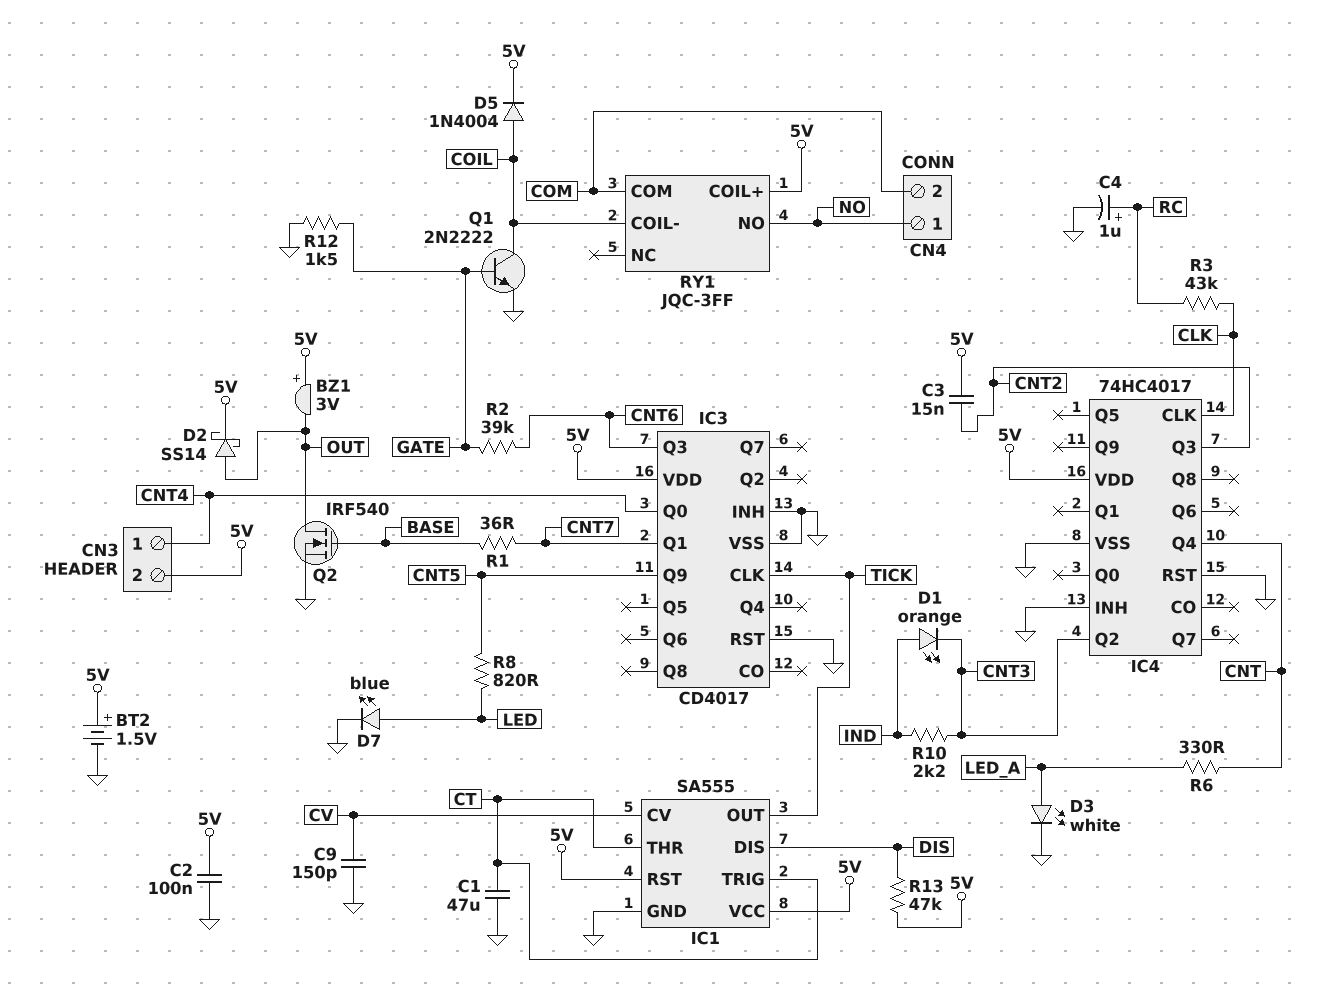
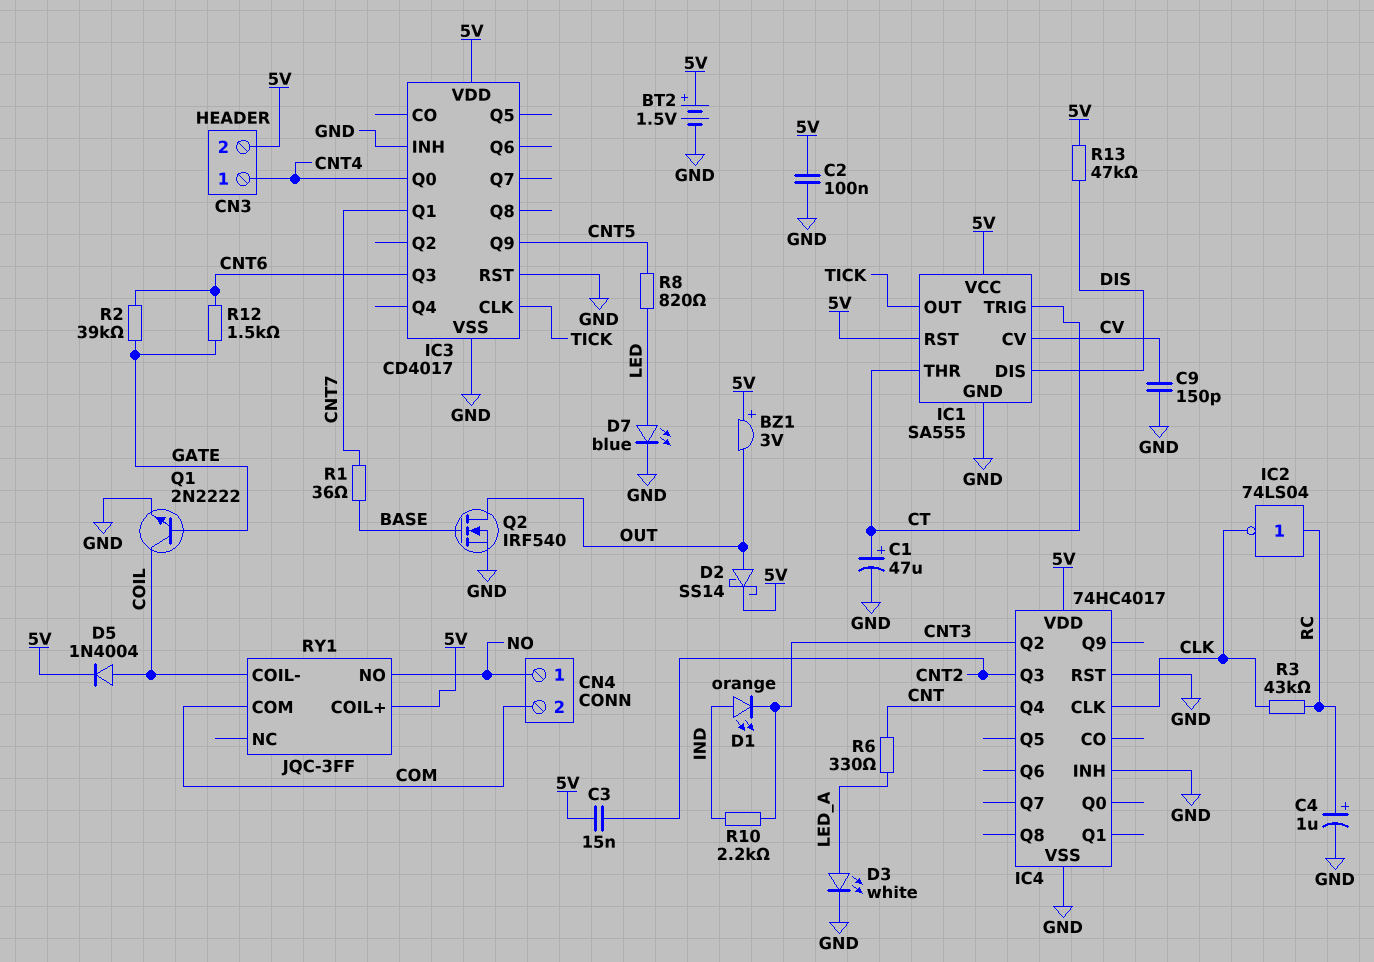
C1: 47uF (CT, GND) -> 47uF (plus CT, minus GND)
IC2: none -> NOT 74LS04 (in RC, out CLK)
R12: 1.5k (GATE, GND) -> 1.5k (CNT6, GATE)

